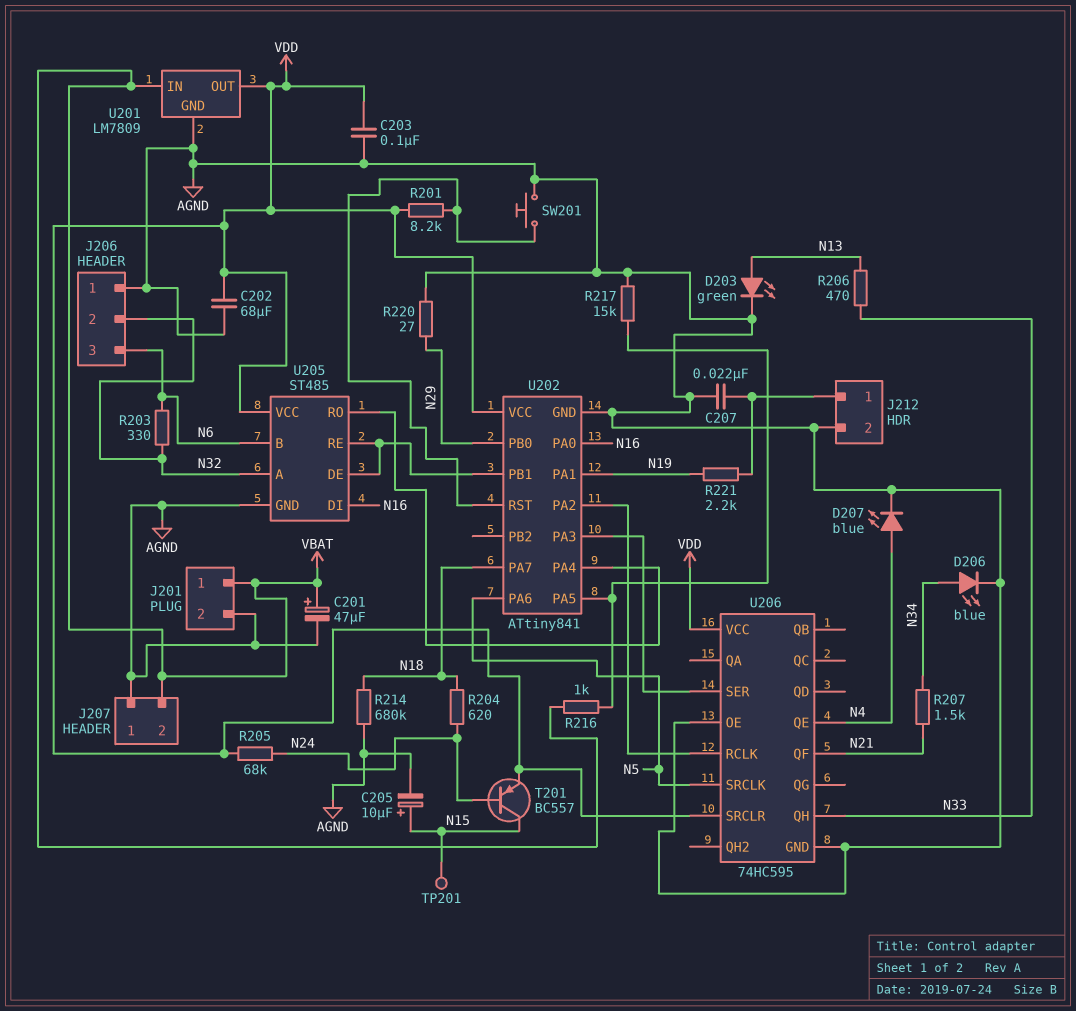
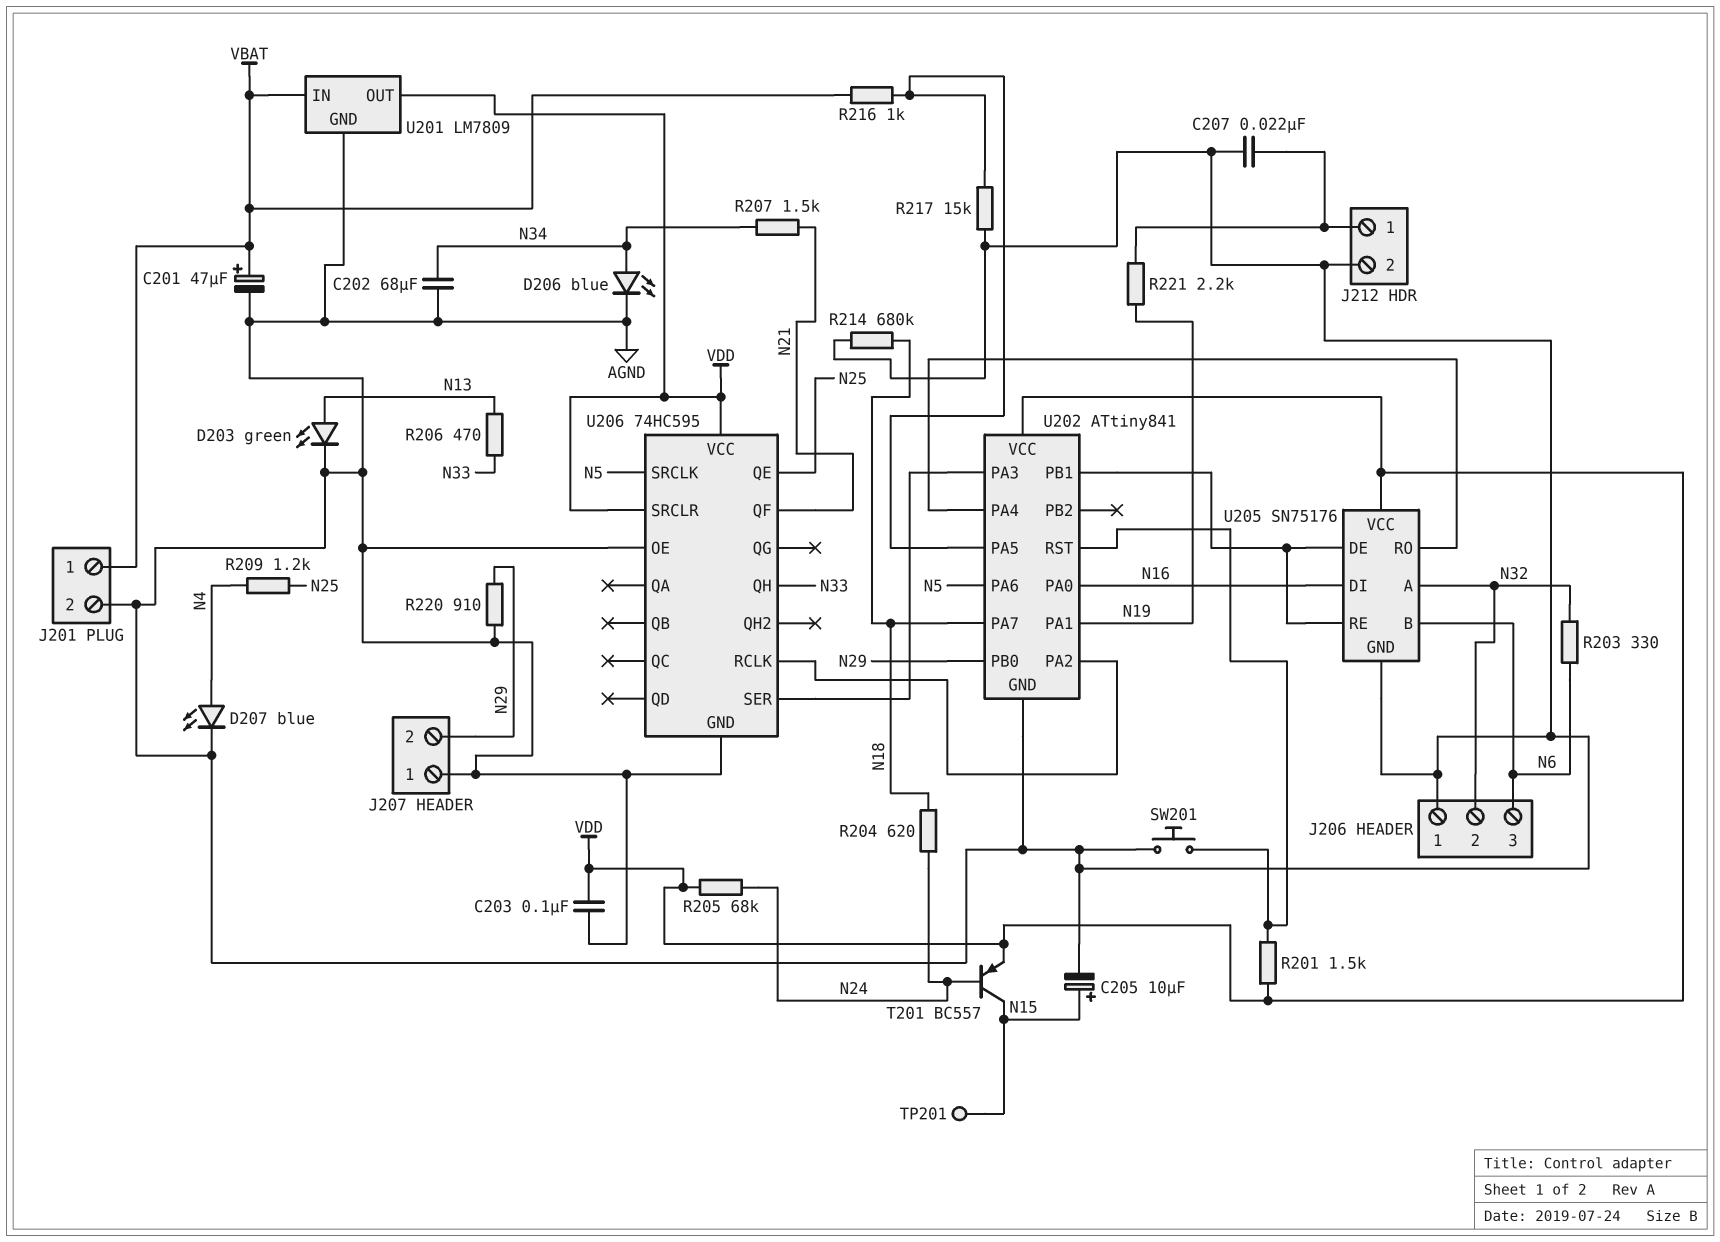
C202: 68uF (AGND, VDD) -> 68uF (AGND, N34)
J207 pin 2: VBAT -> N29
R201: 8.2k (U202/RST, VDD) -> 1.5k (U202/RST, VDD)
R209: none -> 1.2k (N4, N25)
R220: 27 (AGND, N29) -> 910 (AGND, N29)
U205: ST485 -> SN75176
U206 pin QE: N4 -> N25

